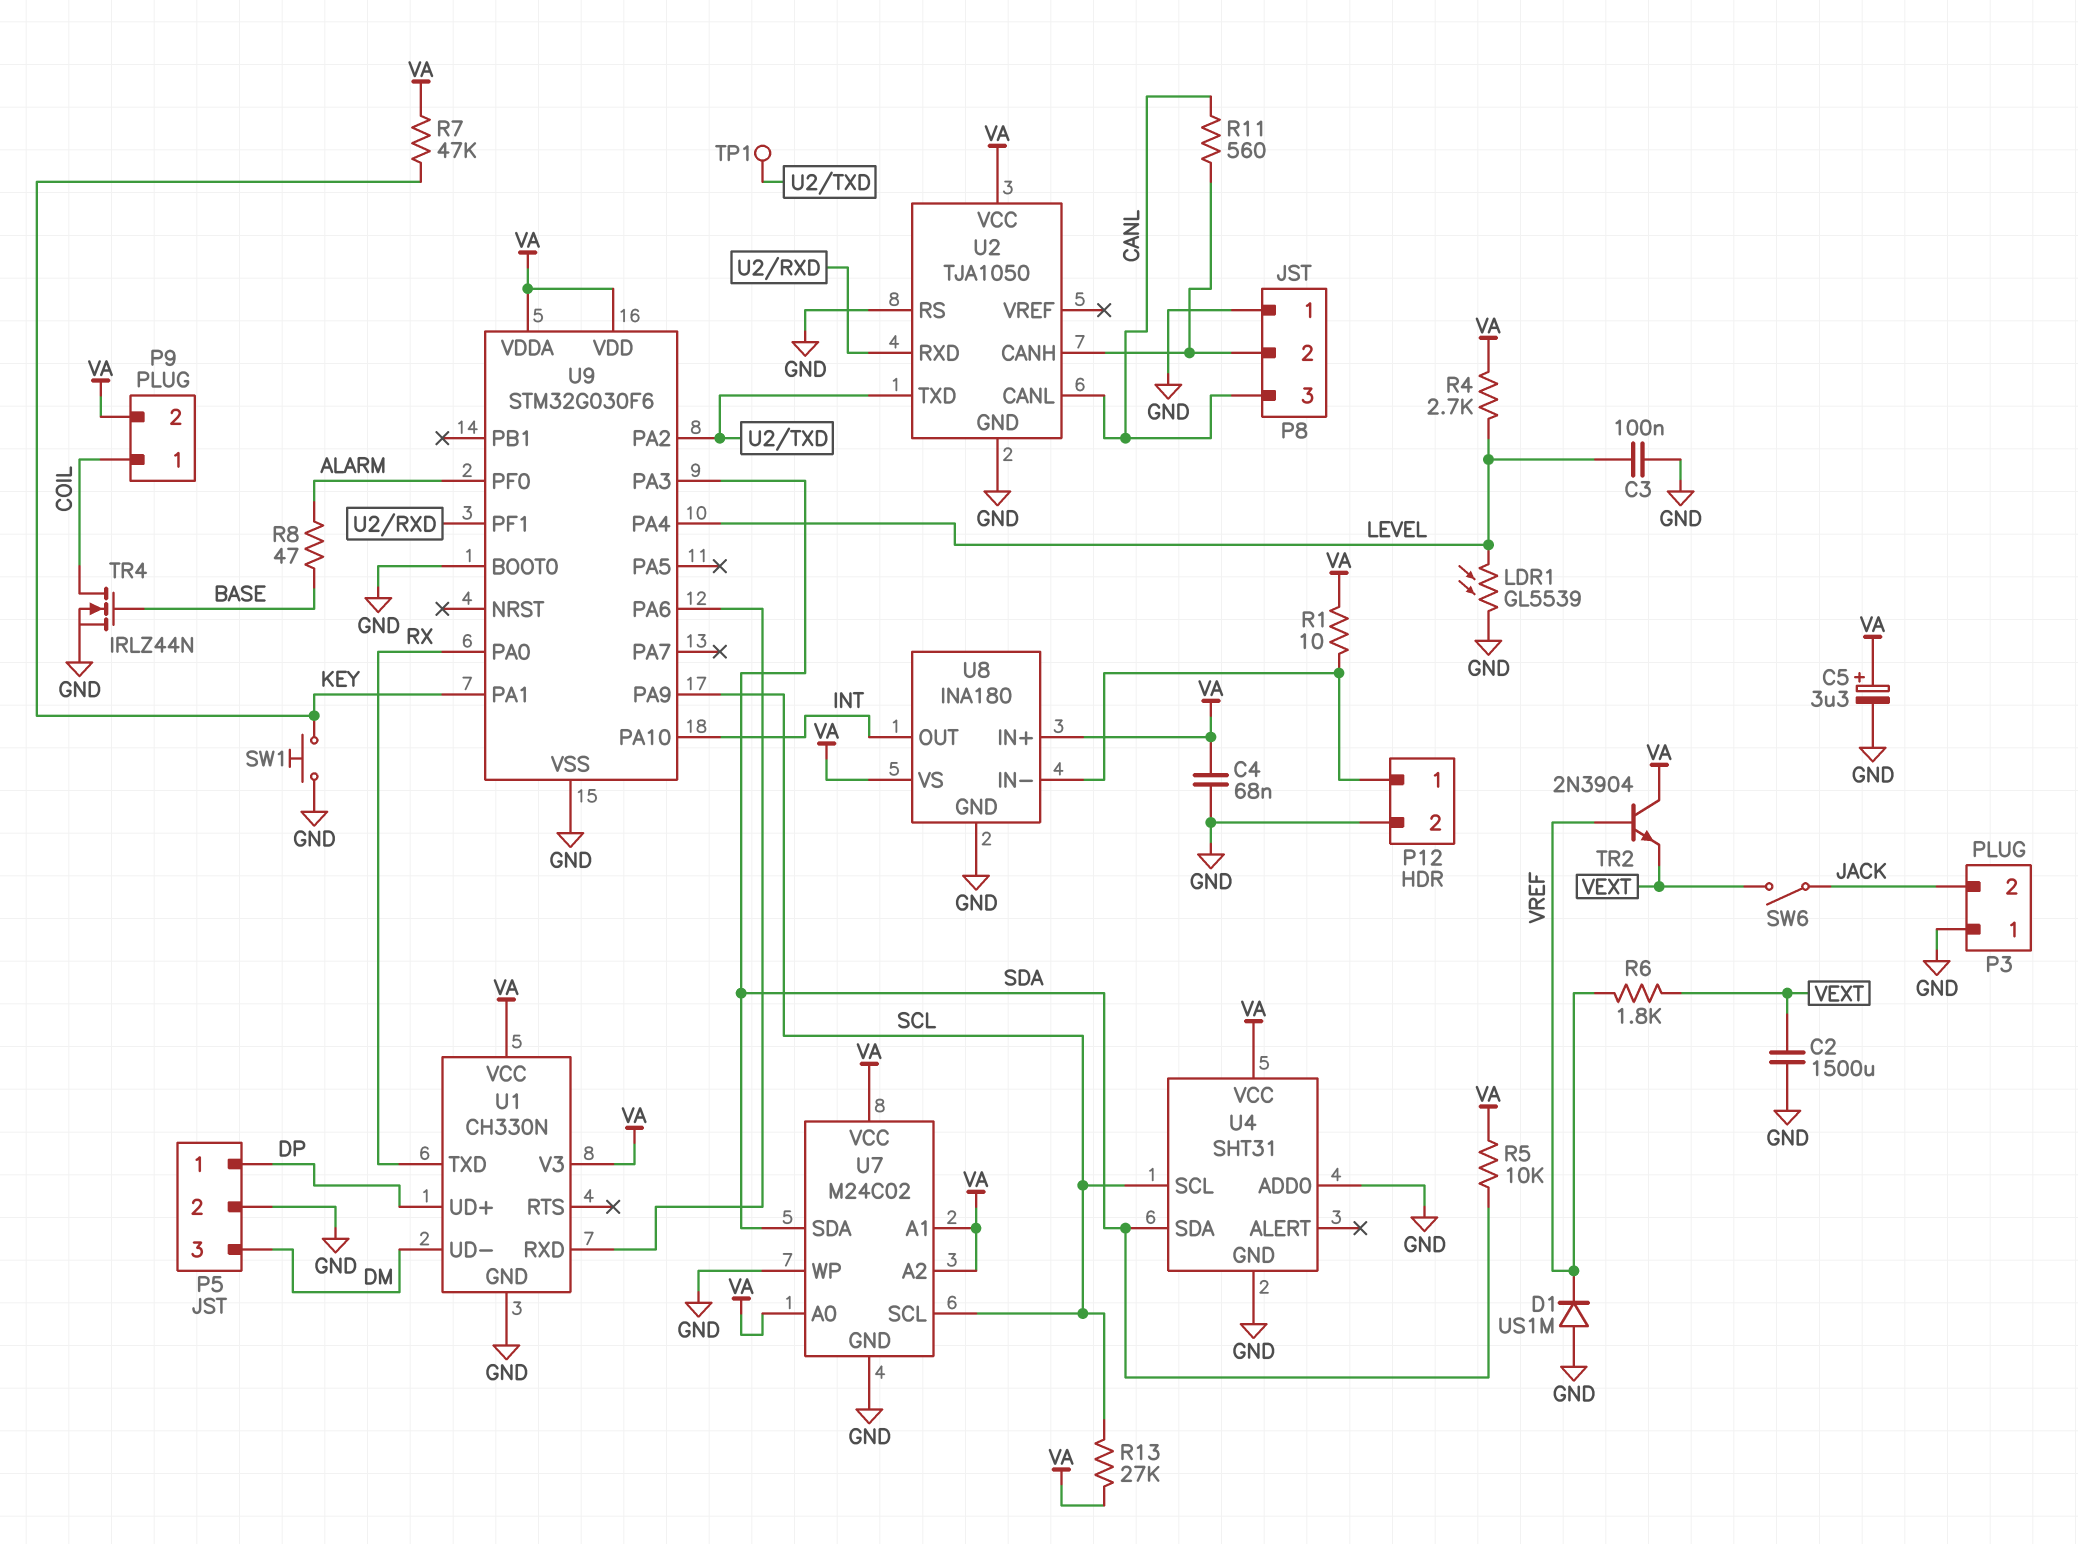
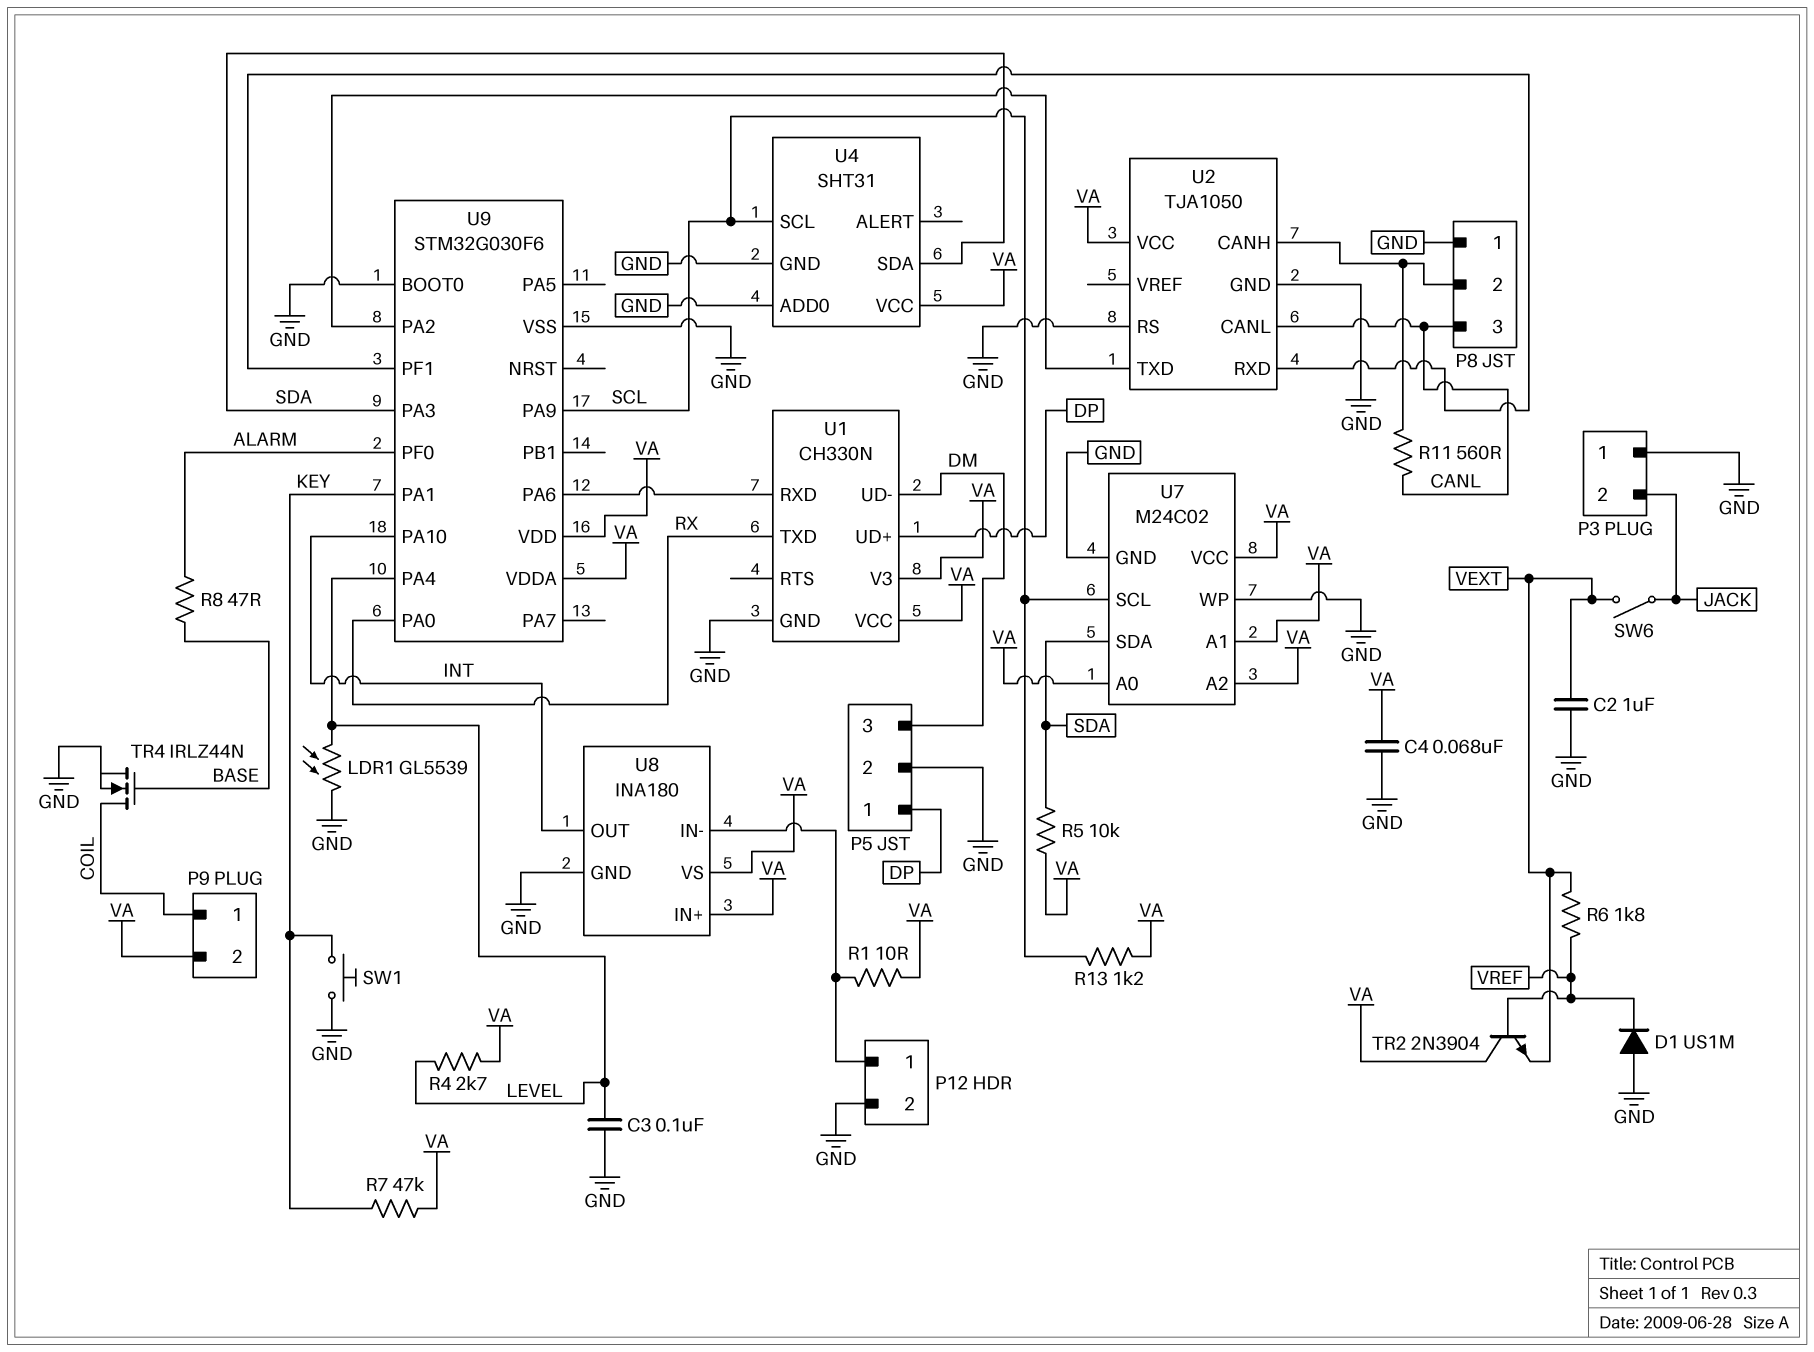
C2: 1500uF (GND, VEXT) -> 1uF (GND, VEXT)
C5: 3.3uF (plus VA, minus GND) -> none
R13: 27k (SCL, VA) -> 1.2k (SCL, VA)
TP1: test point (U2/TXD) -> none

